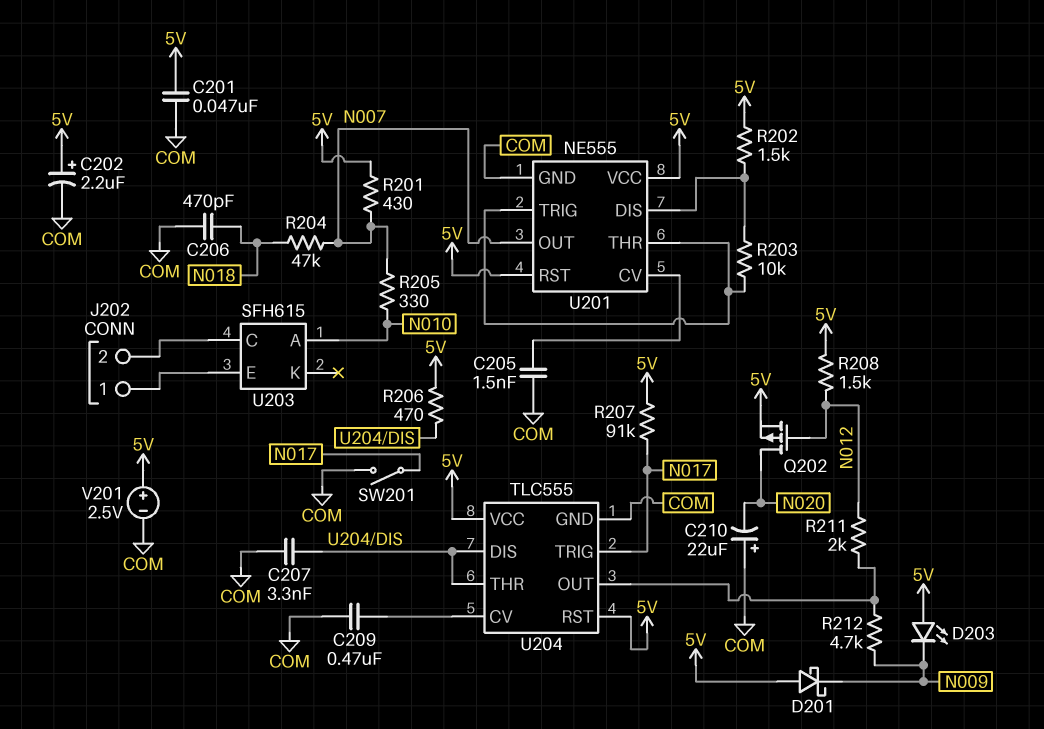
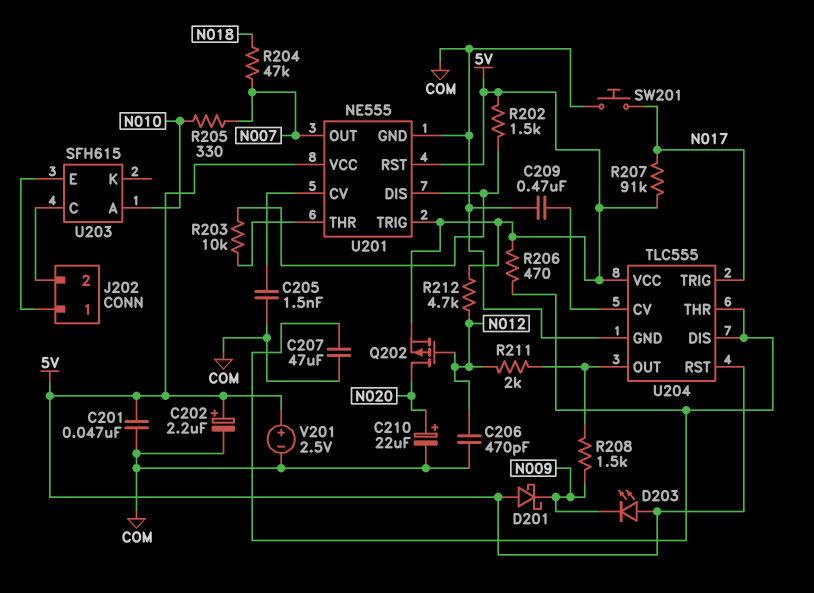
C206: 470pF (COM, N018) -> 470pF (COM, N012)
C207: 3.3nF (COM, U204/DIS) -> 47uF (COM, U204/DIS)
C210: 22uF (plus COM, minus N020) -> 22uF (plus N020, minus COM)
R201: 430 (5V, N007) -> none
R208: 1.5k (5V, N012) -> 1.5k (N009, U204/OUT)
R212: 4.7k (N009, U204/OUT) -> 4.7k (5V, N012)
SW201: switch (COM, N017) -> button (COM, N017)
U201 pin TRIG: U201/THR -> 5V

